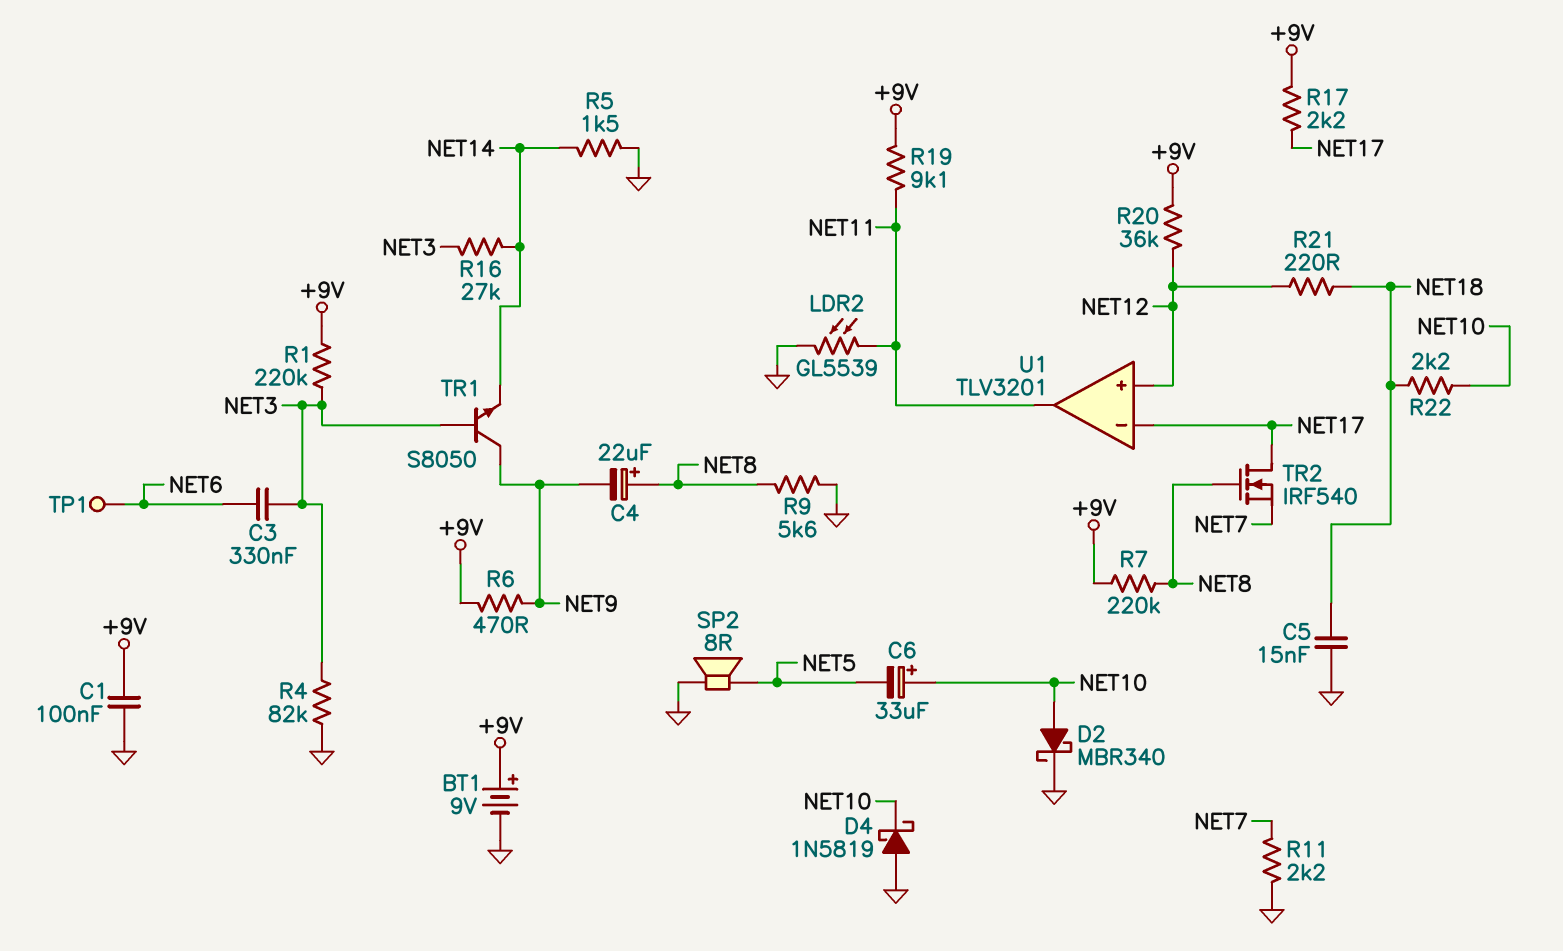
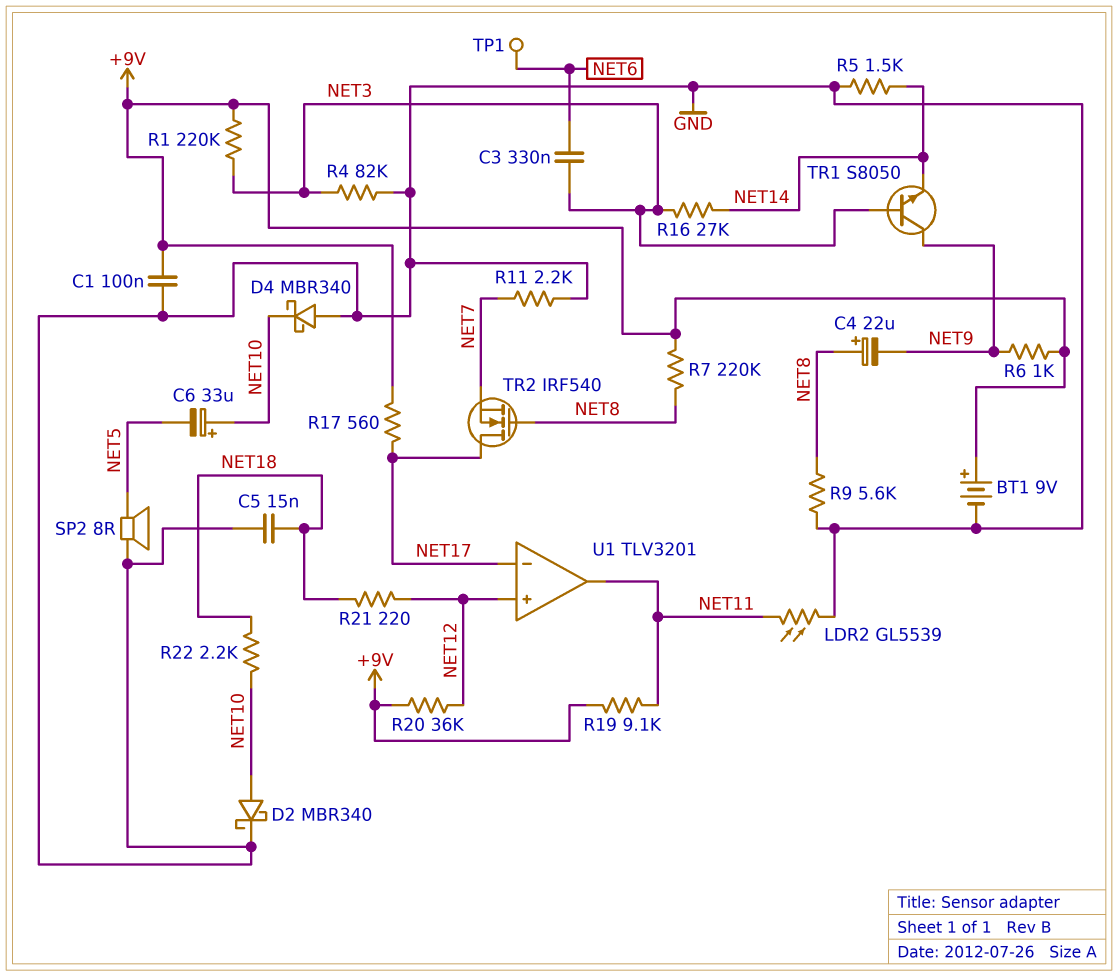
D4: schottky 1N5819 (A GND, K NET10) -> schottky MBR340 (A GND, K NET10)
R6: 470 (+9V, NET9) -> 1k (+9V, NET9)
R17: 2.2k (+9V, NET17) -> 560 (+9V, NET17)

